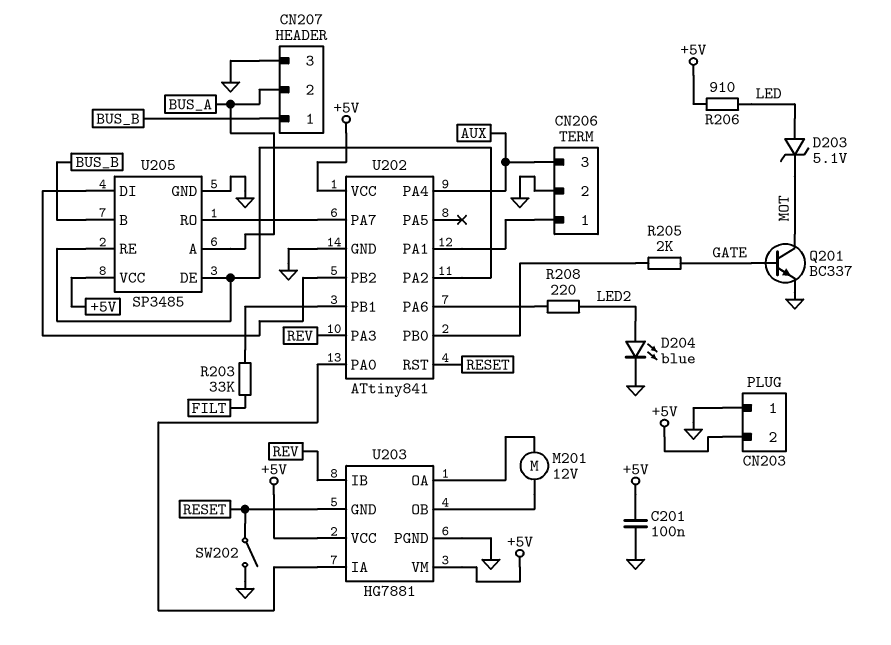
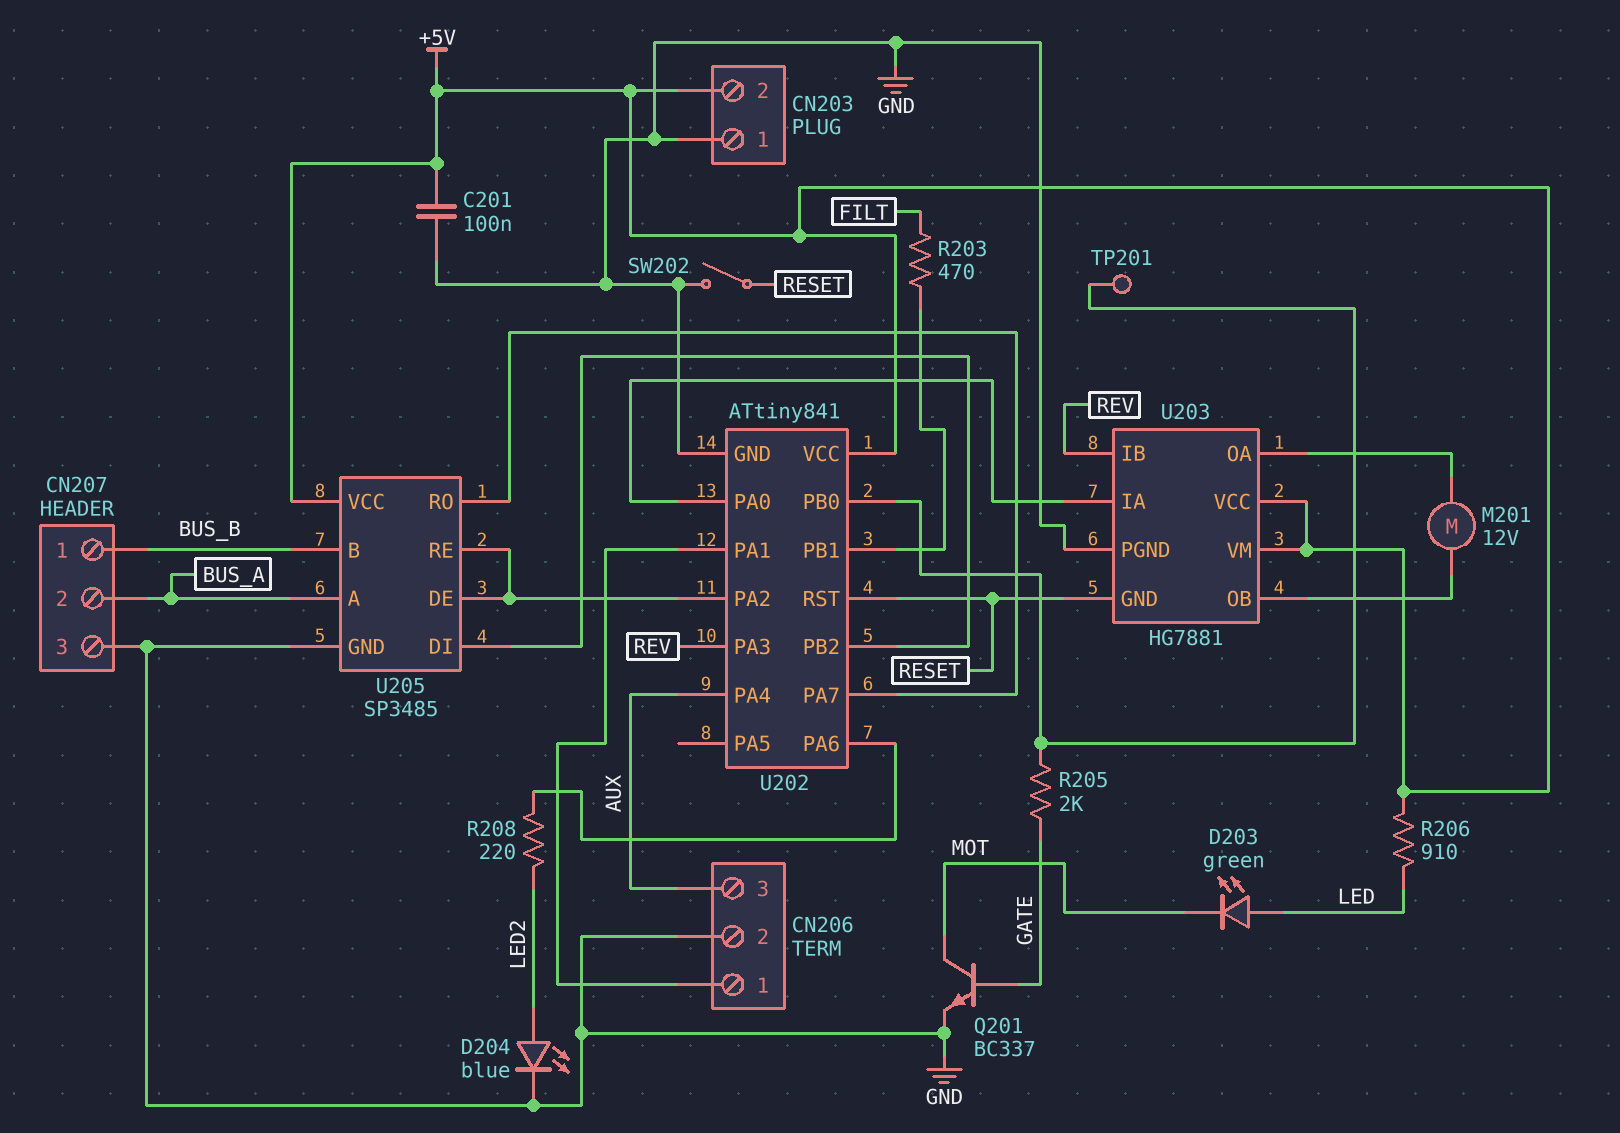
D203: zener 5.1V (A LED, K MOT) -> LED green (A LED, K MOT)
R203: 33k (FILT, U202/PB1) -> 470 (FILT, U202/PB1)
TP201: none -> test point (U202/PB0)

